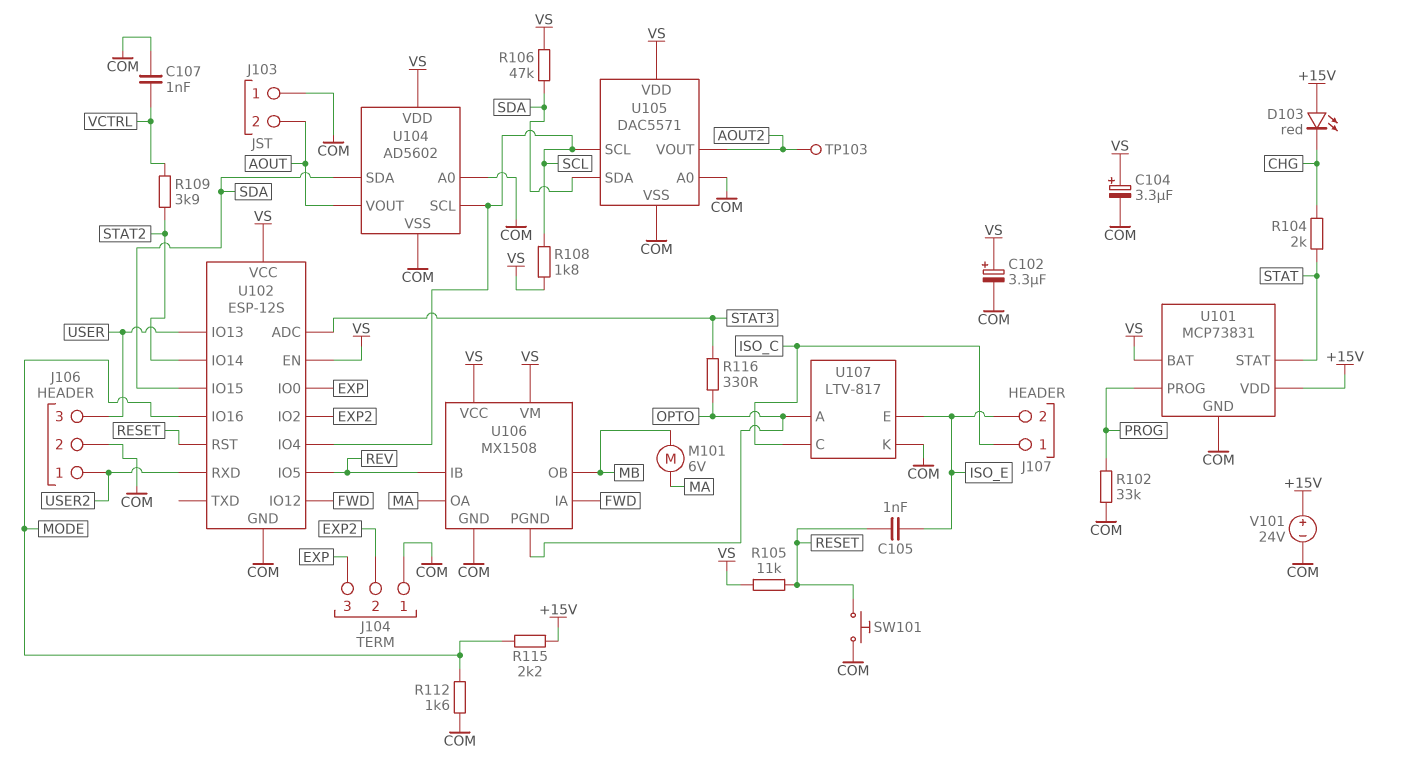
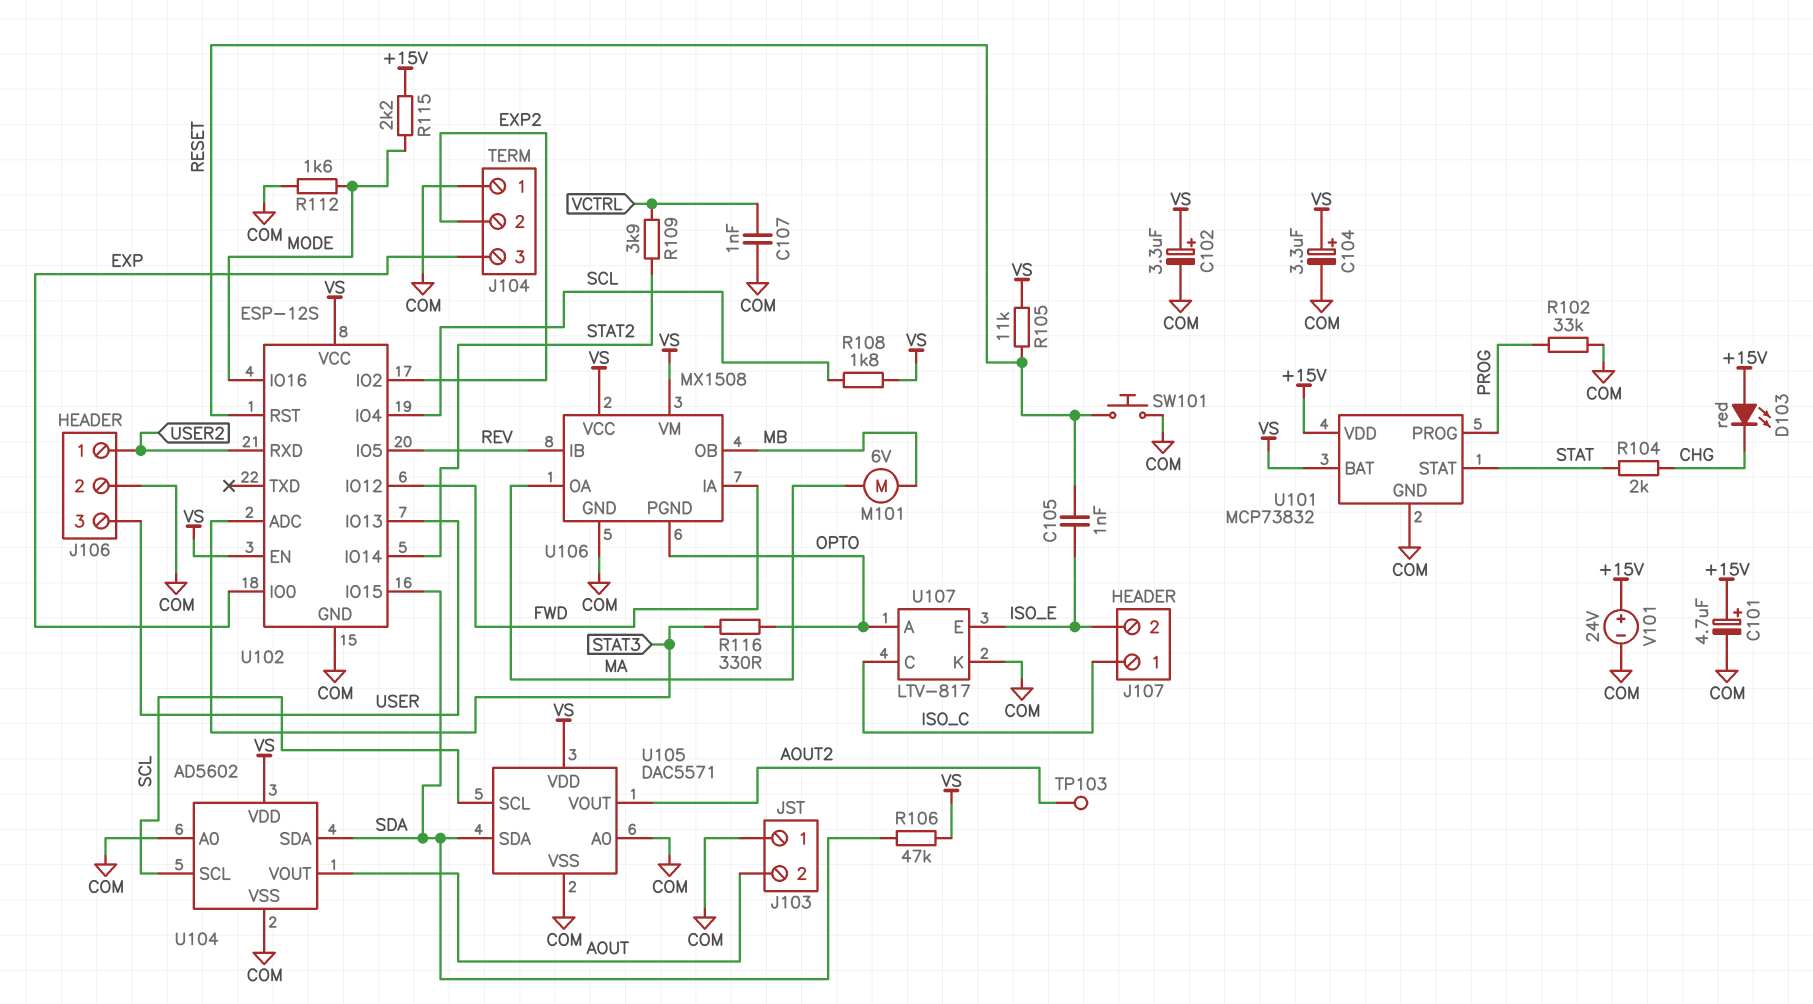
C101: none -> 4.7uF (plus +15V, minus COM)
U101: MCP73831 -> MCP73832

